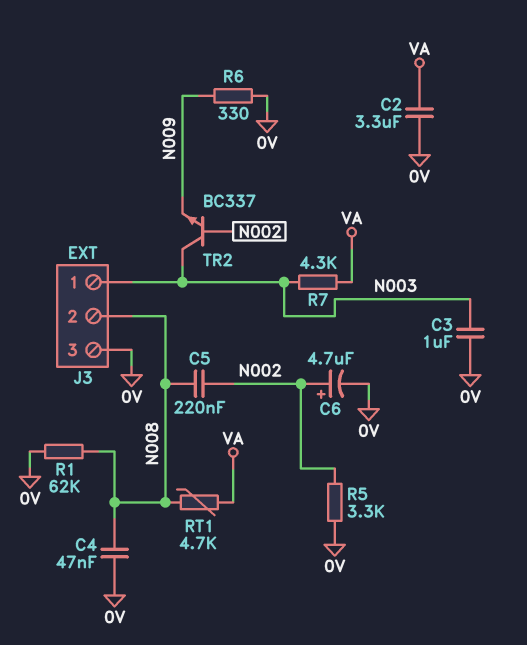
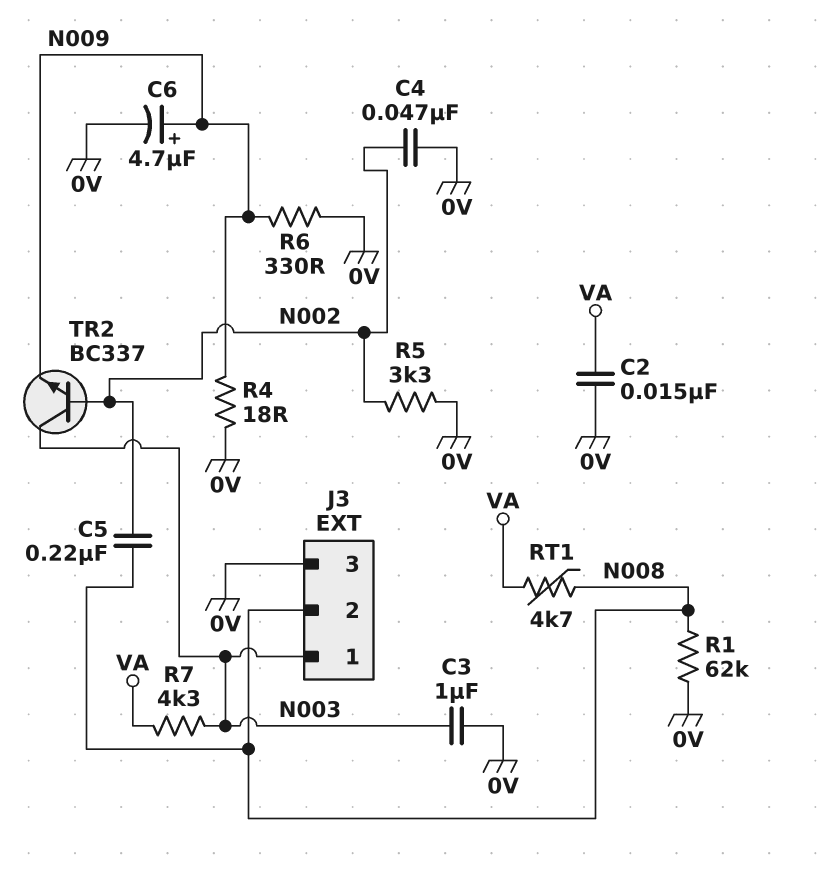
C2: 3.3uF (0V, VA) -> 15nF (0V, VA)
C4: 47nF (0V, N008) -> 47nF (0V, N002)
C6: 4.7uF (plus N002, minus 0V) -> 4.7uF (plus N009, minus 0V)
R4: none -> 18 (0V, N009)

